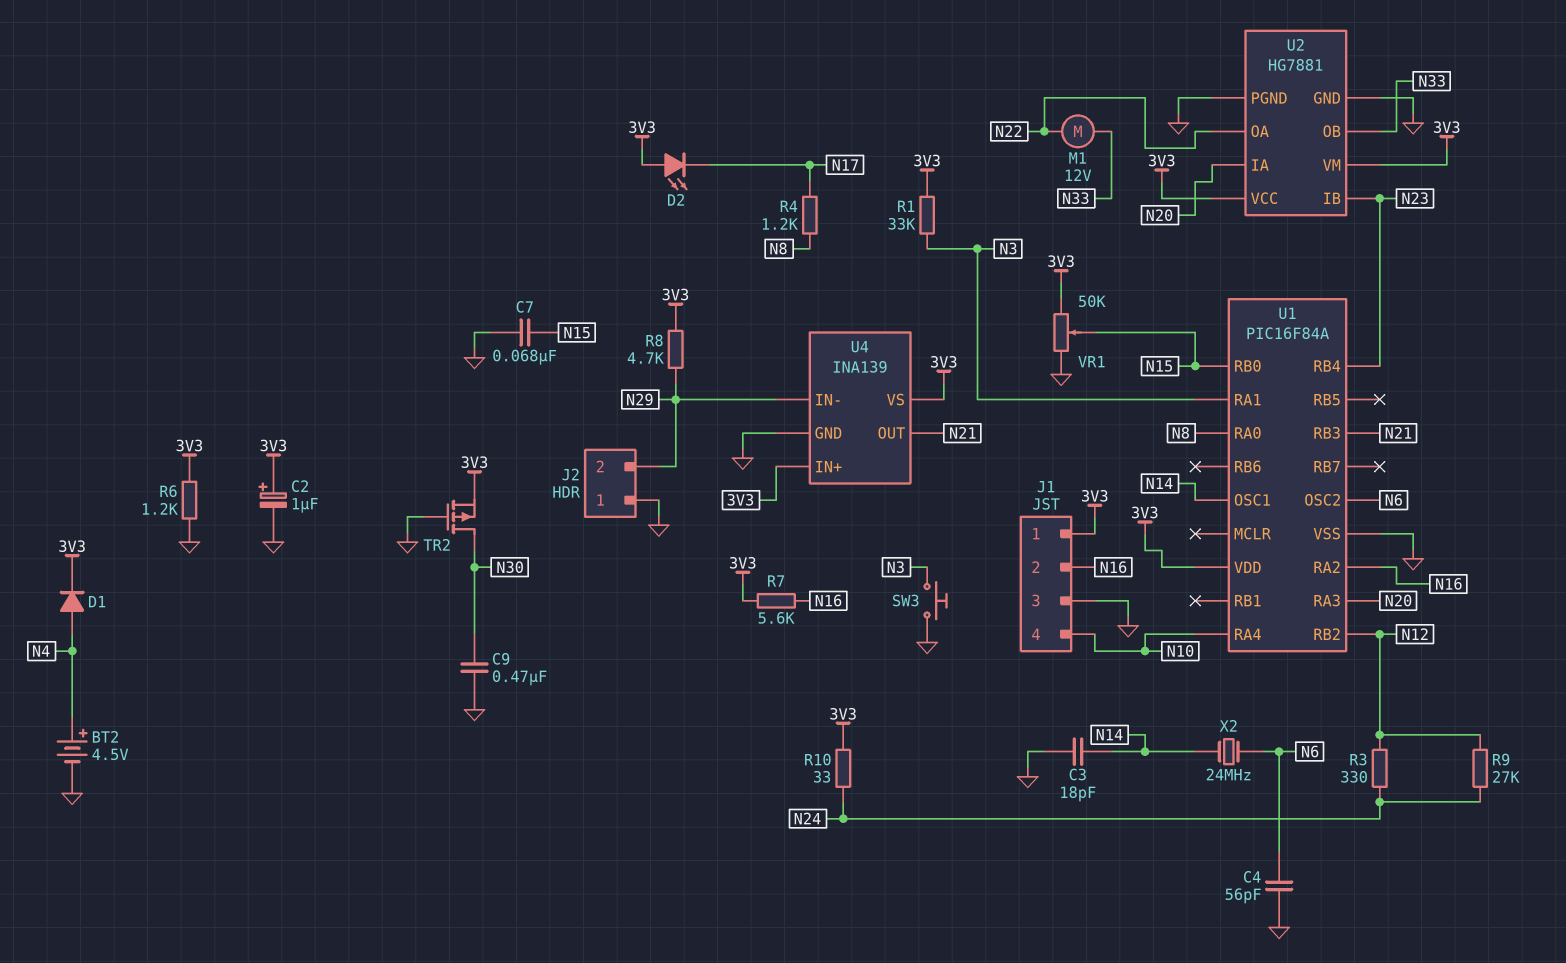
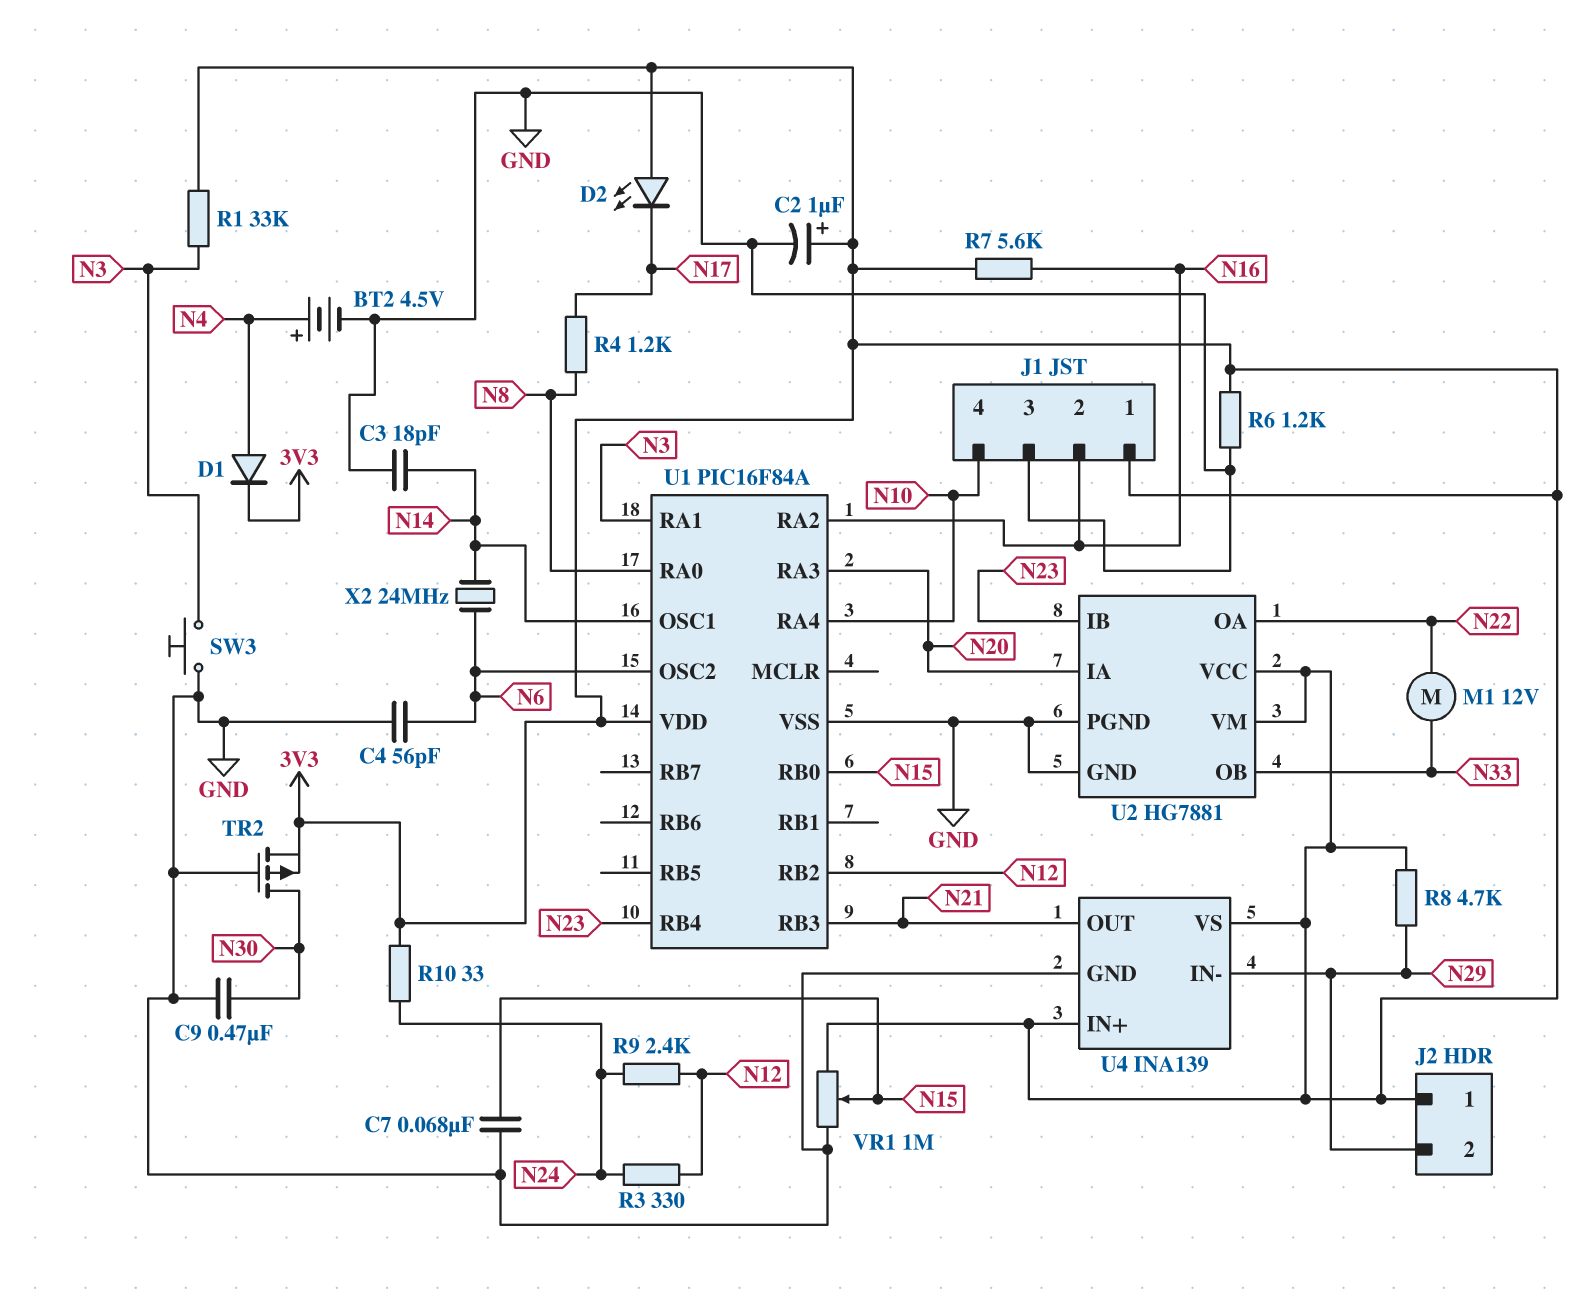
J2 pin 1: GND -> 3V3
R9: 27k (N12, N24) -> 2.4k (N12, N24)
VR1: 50k (3V3, GND, wiper N15) -> 1M (3V3, GND, wiper N15)

